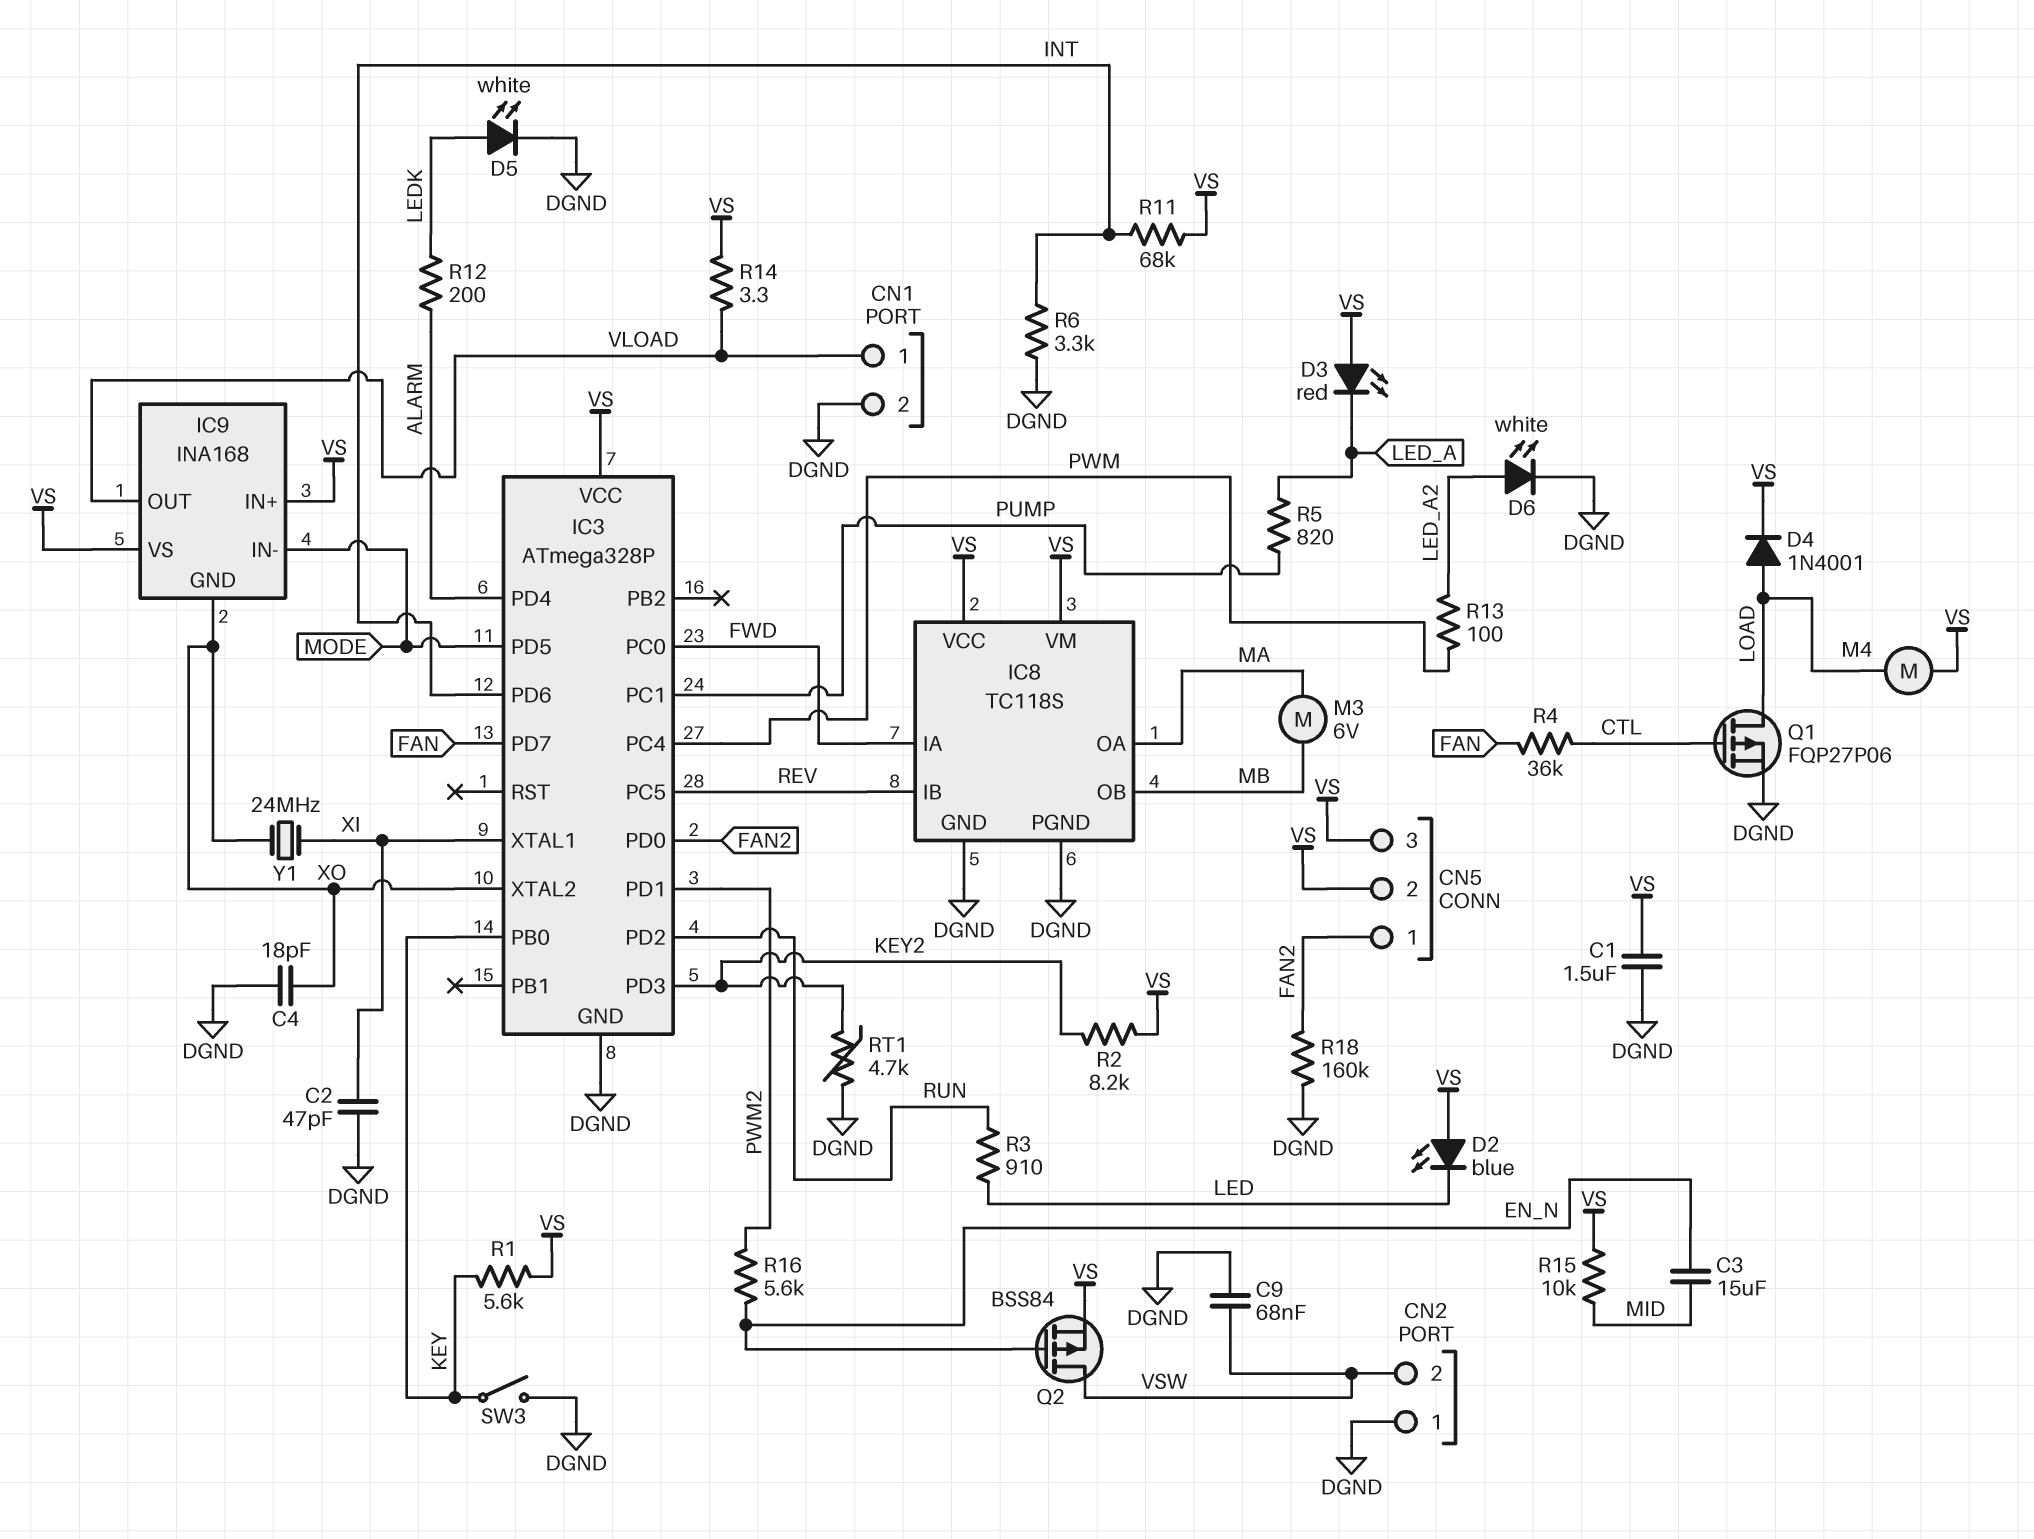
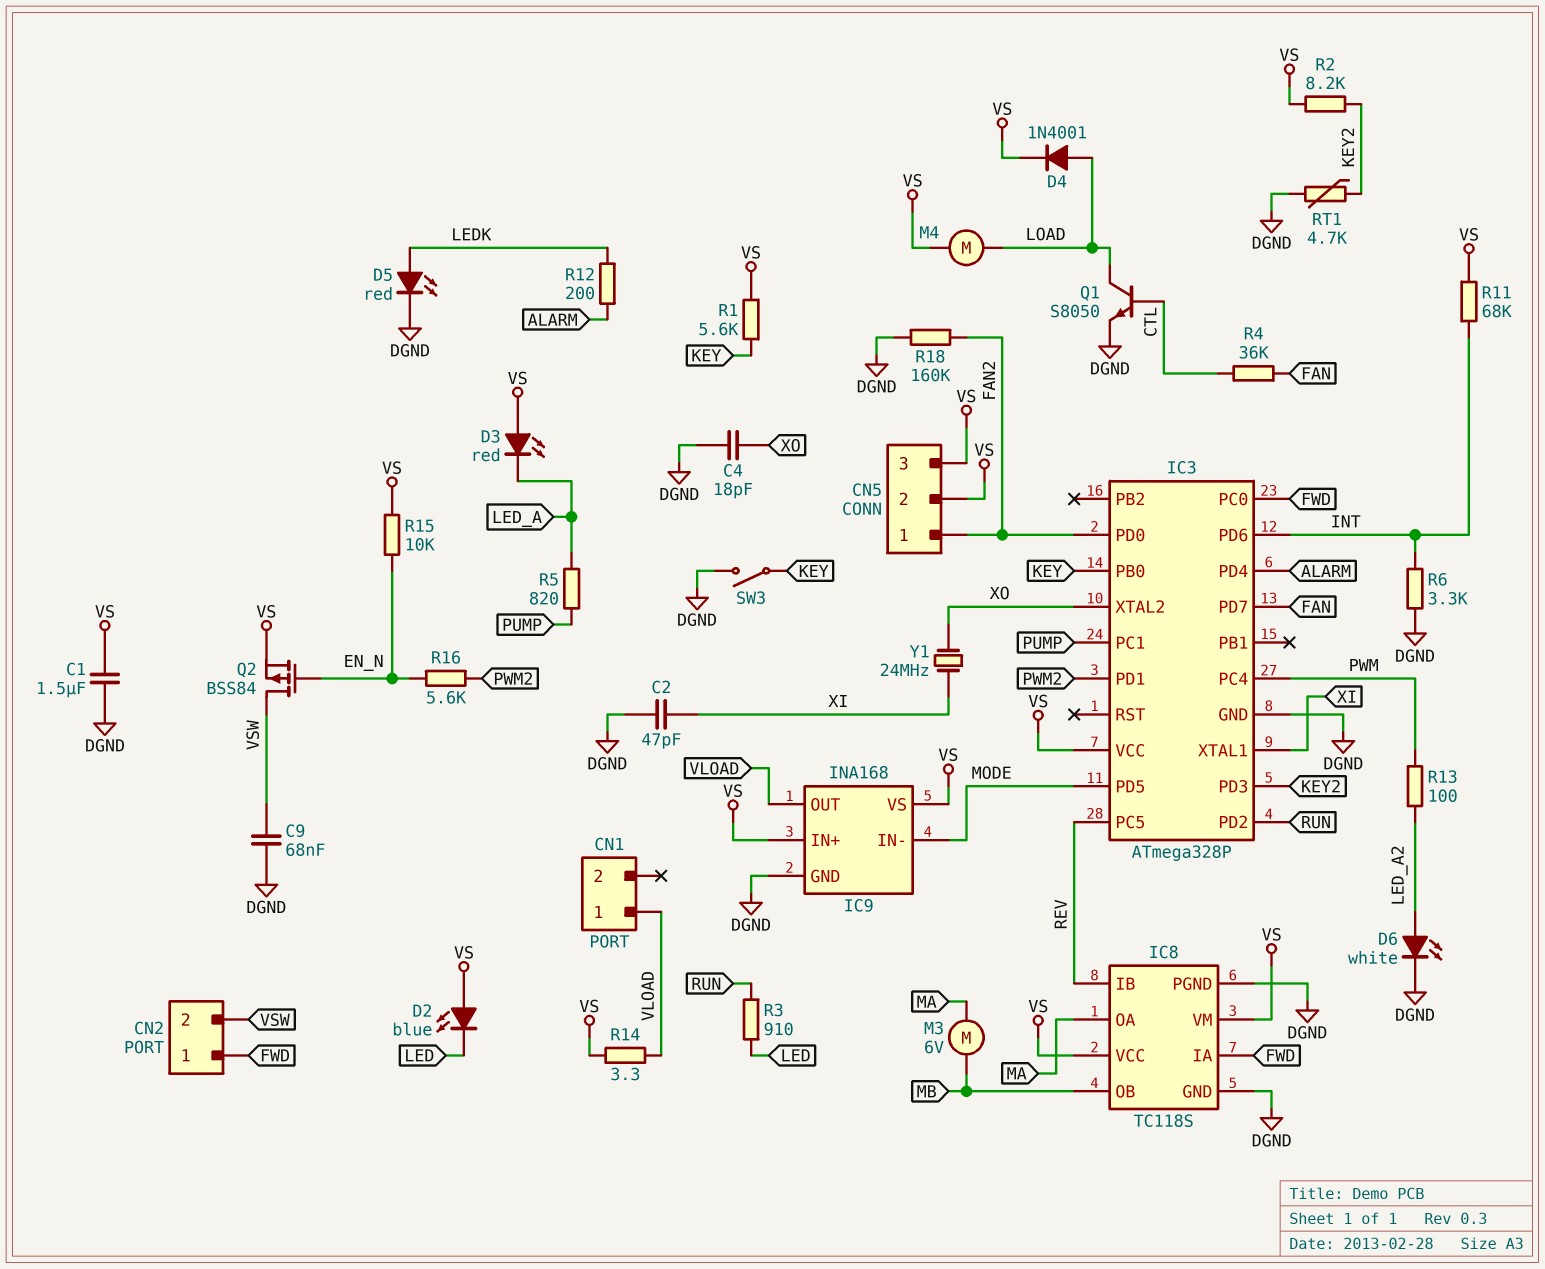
C3: 15uF (EN_N, MID) -> none
CN1 pin 2: DGND -> none
CN2 pin 1: DGND -> FWD
D5: LED white (A LEDK, K DGND) -> LED red (A LEDK, K DGND)
IC9 pin GND: XO -> DGND
Q1: PMOS FQP27P06 (G CTL, D LOAD, S DGND) -> NPN S8050 (B CTL, C LOAD, E DGND)
R15: 10k (MID, VS) -> 10k (EN_N, VS)

